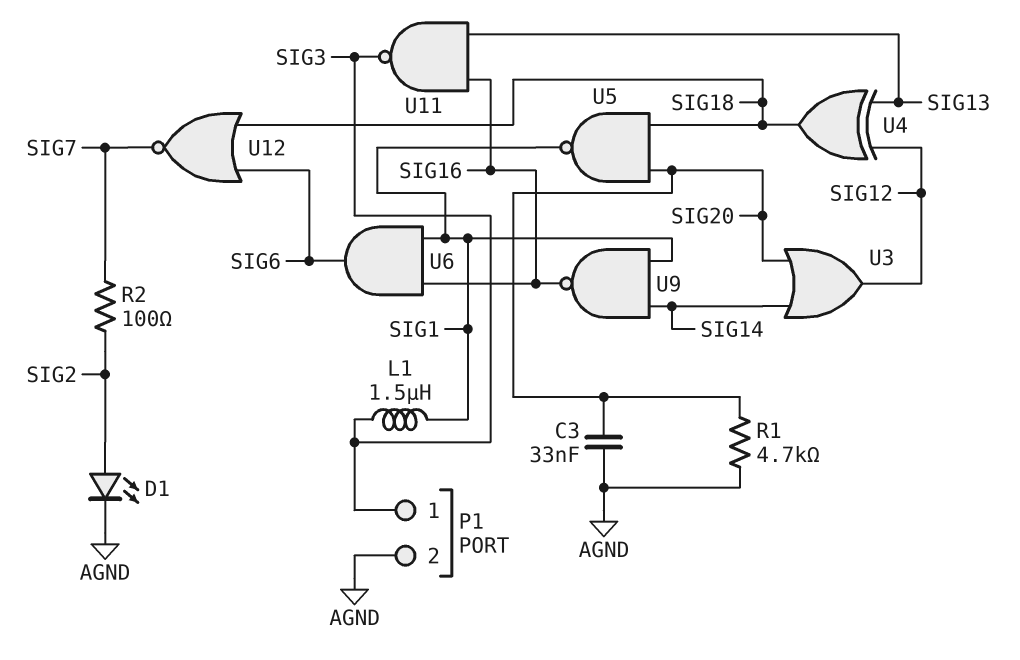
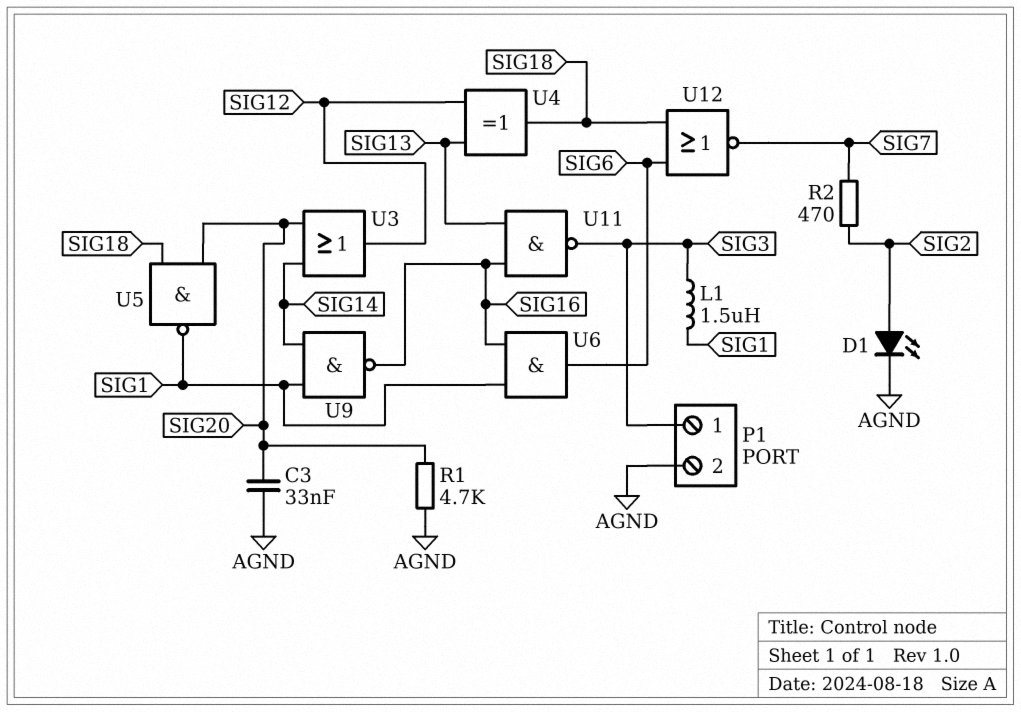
R2: 100 (SIG2, SIG7) -> 470 (SIG2, SIG7)

